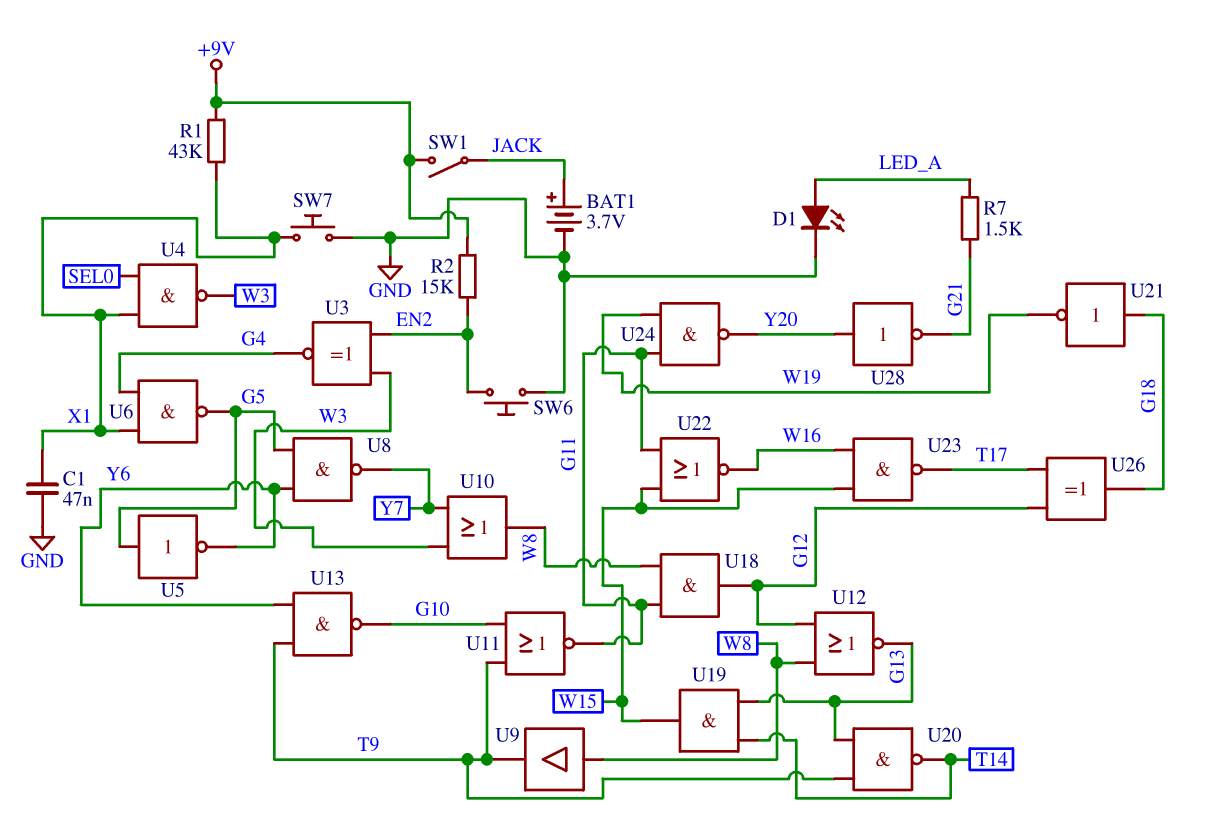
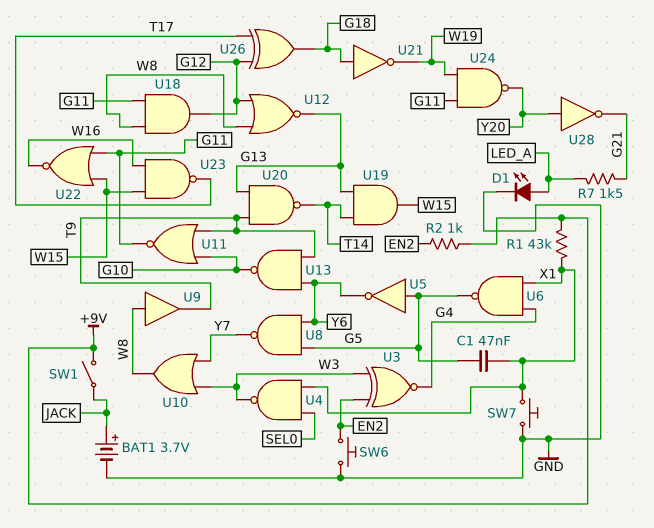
C1: 47nF (GND, X1) -> 47nF (G5, X1)
R2: 15k (+9V, EN2) -> 1k (+9V, EN2)

